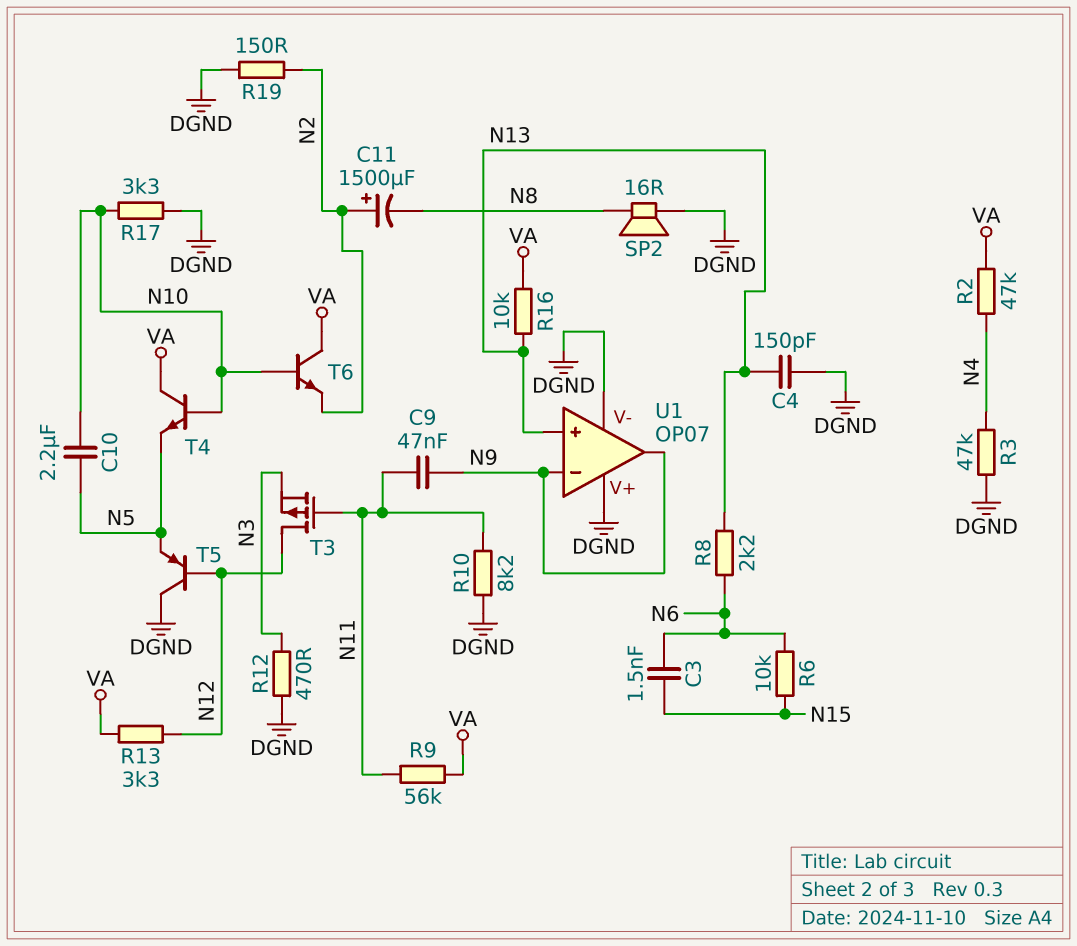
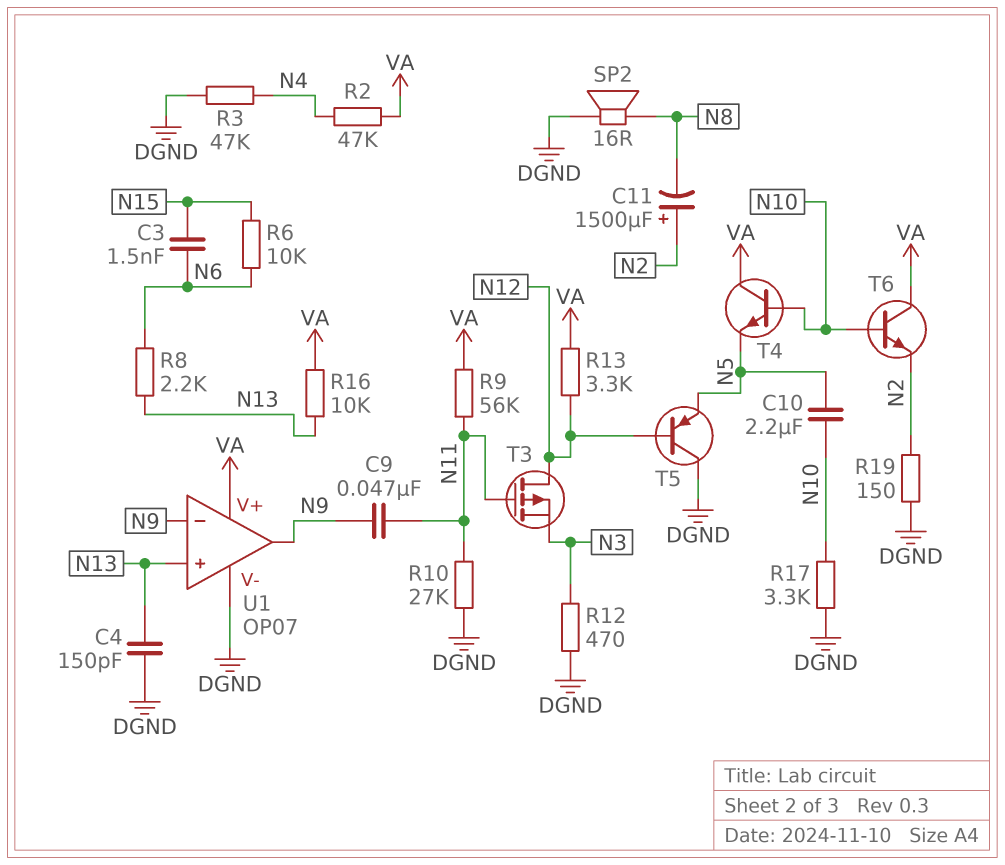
R10: 8.2k (DGND, N11) -> 27k (DGND, N11)
U1 pin V+: DGND -> VA

